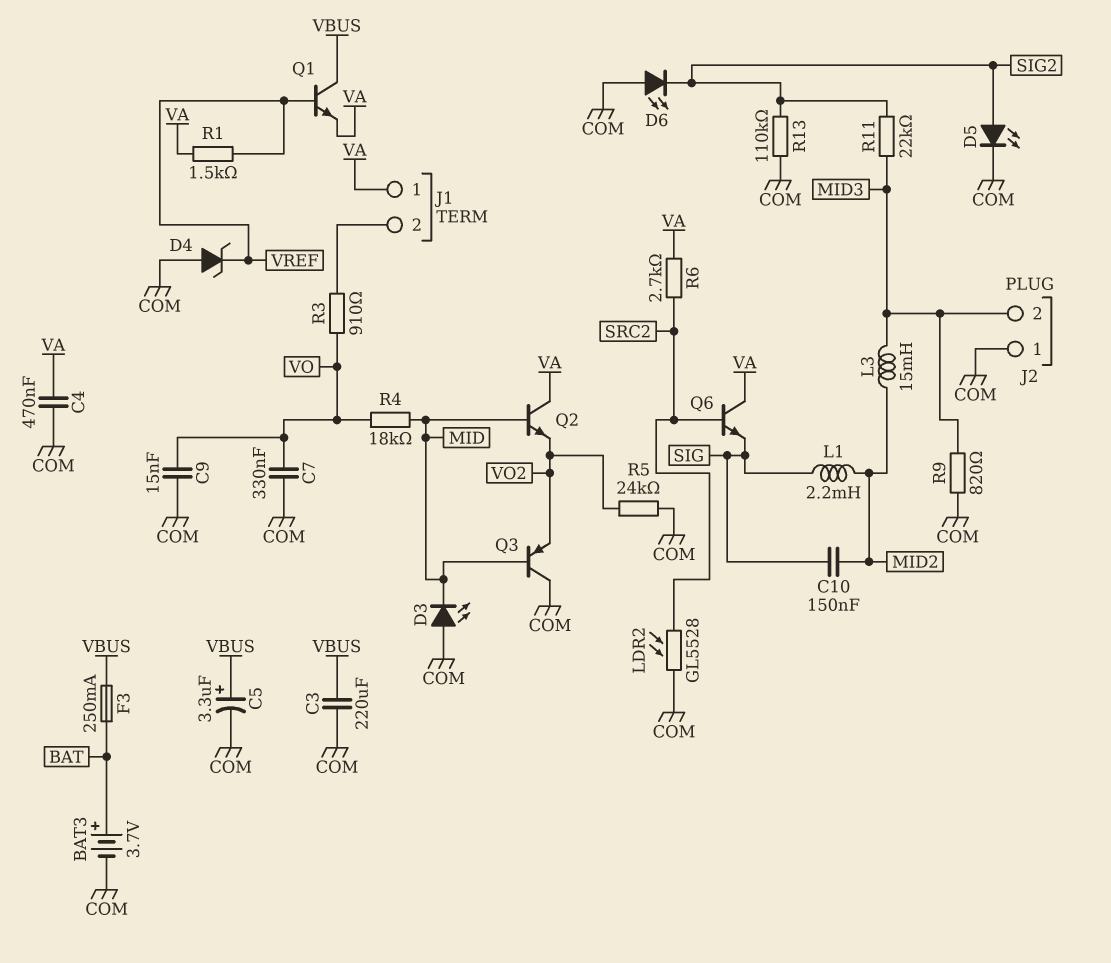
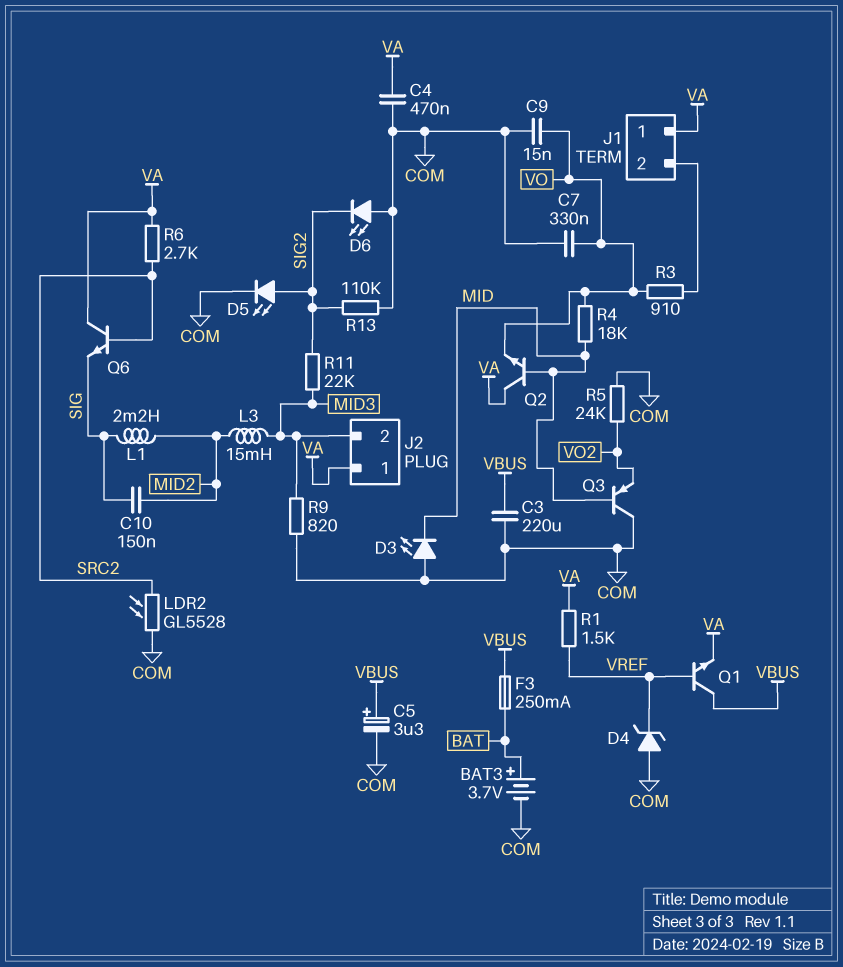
J2 pin 1: COM -> VA
Q2: NPN (B MID, C VA, E VO2) -> NPN (B MID, C VA, E VO)

